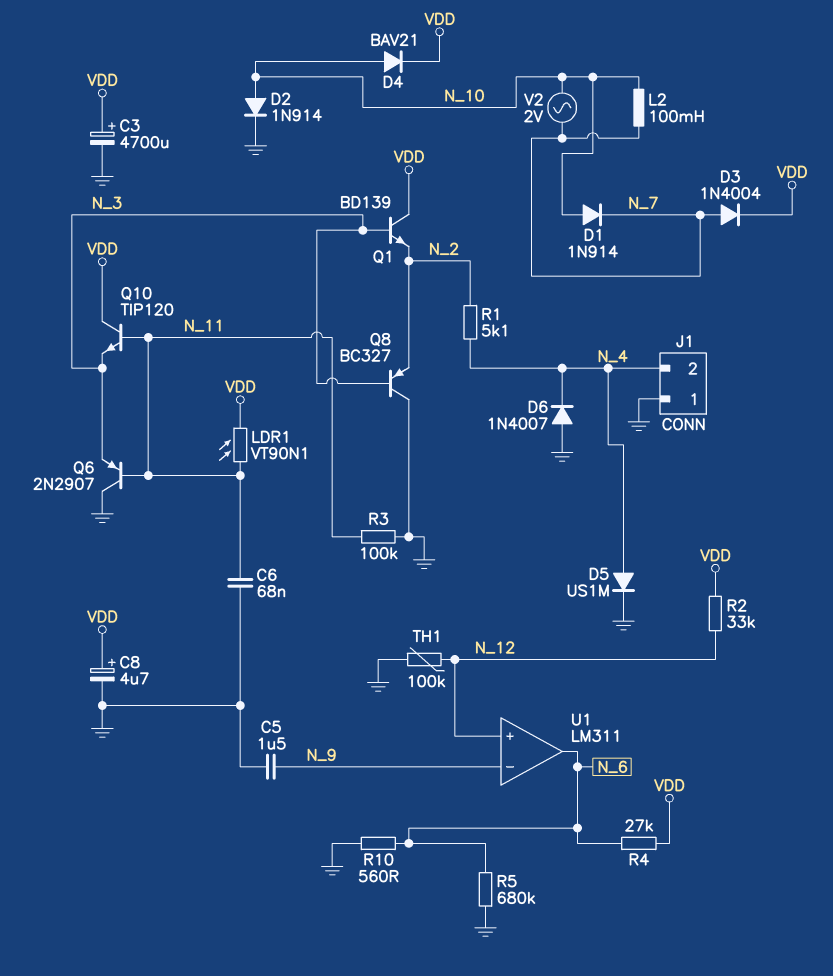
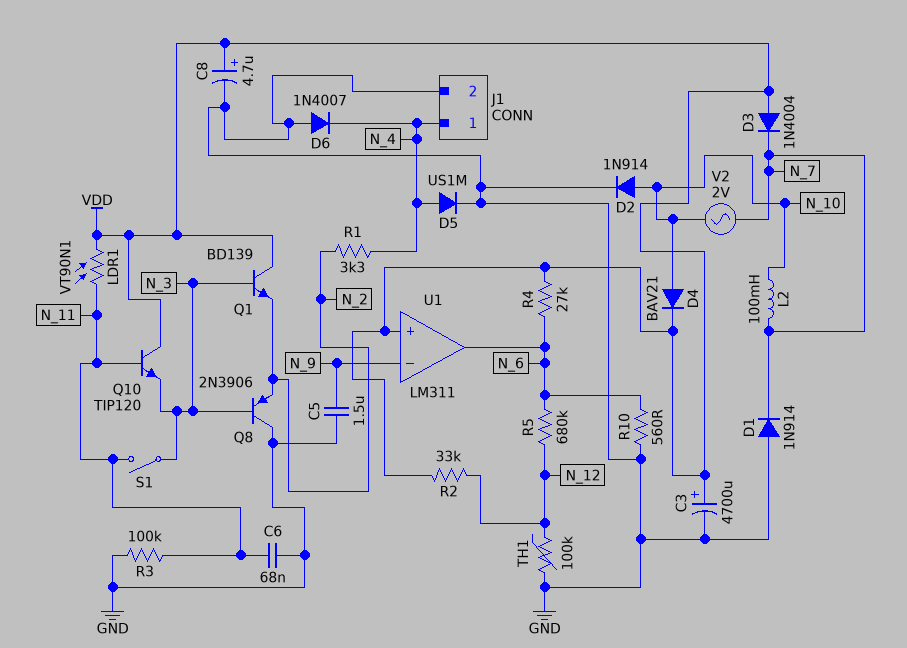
D1: diode 1N914 (A N_10, K N_7) -> diode 1N914 (A GND, K N_7)
D3: diode 1N4004 (A N_7, K VDD) -> diode 1N4004 (A VDD, K N_7)
J1 pin 1: GND -> N_4
J1 pin 2: N_4 -> GND
Q6: PNP 2N2907 (B N_11, C GND, E N_3) -> none
Q8: PNP BC327 (B N_3, C GND, E N_2) -> PNP 2N3906 (B N_3, C GND, E N_2)
R1: 5.1k (N_2, N_4) -> 3.3k (N_2, N_4)
R5: 680k (GND, N_6) -> 680k (N_6, N_12)
S1: none -> switch (N_3, N_11)
U1 pin in+: N_12 -> VDD

